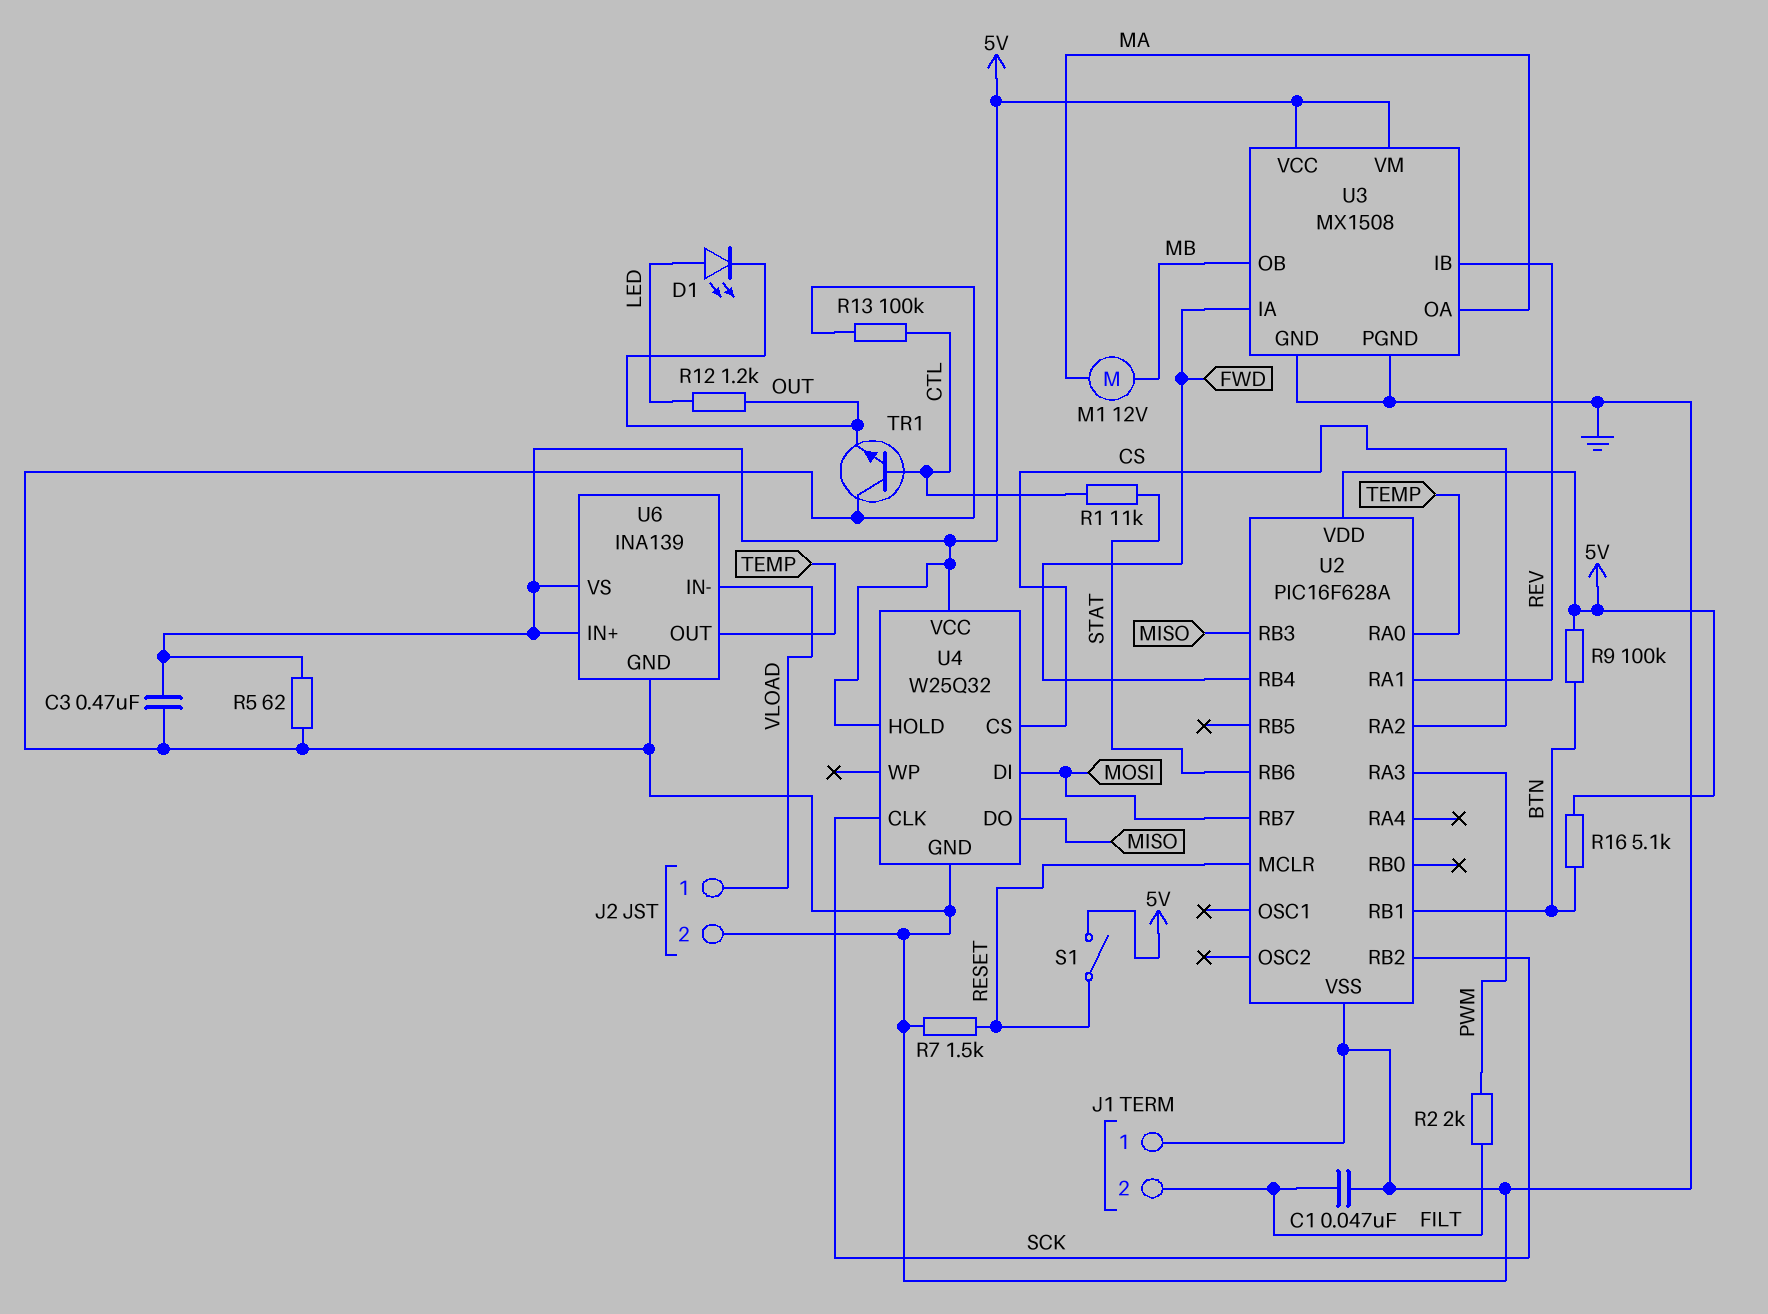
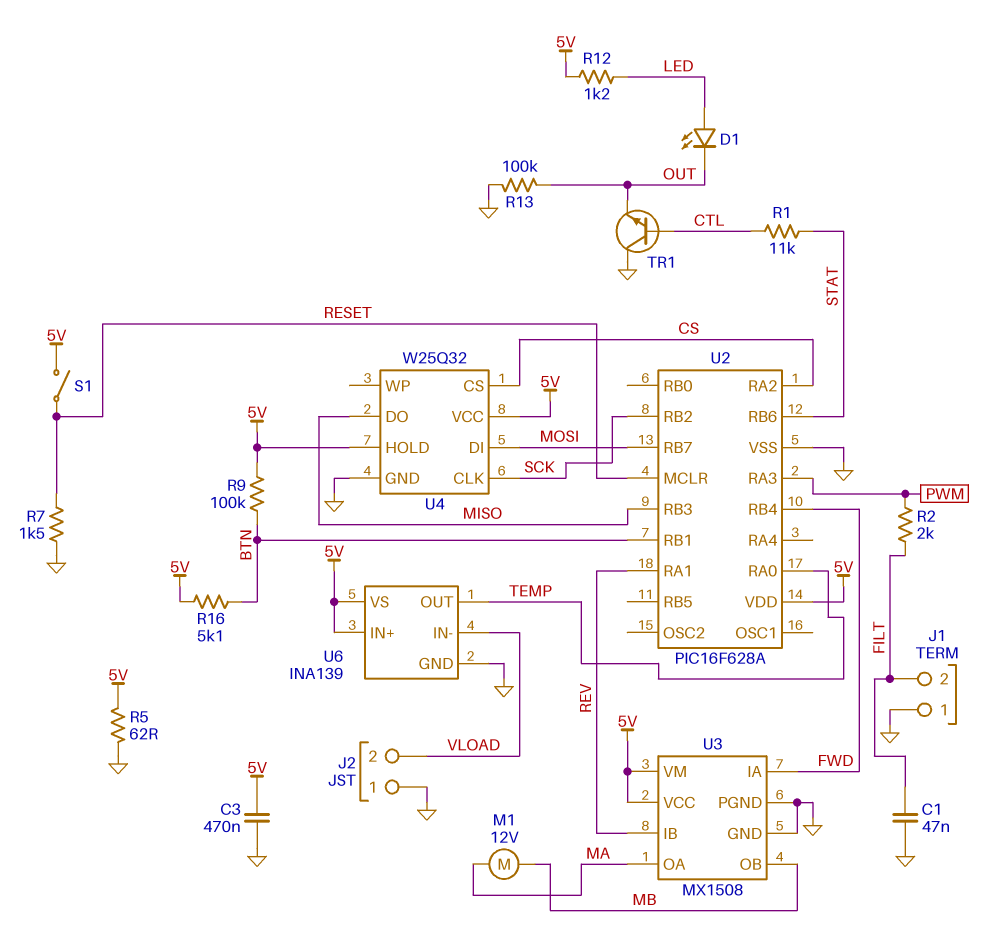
J2 pin 1: VLOAD -> GND
J2 pin 2: GND -> VLOAD
R12: 1.2k (LED, OUT) -> 1.2k (5V, LED)
R13: 100k (CTL, GND) -> 100k (GND, OUT)

